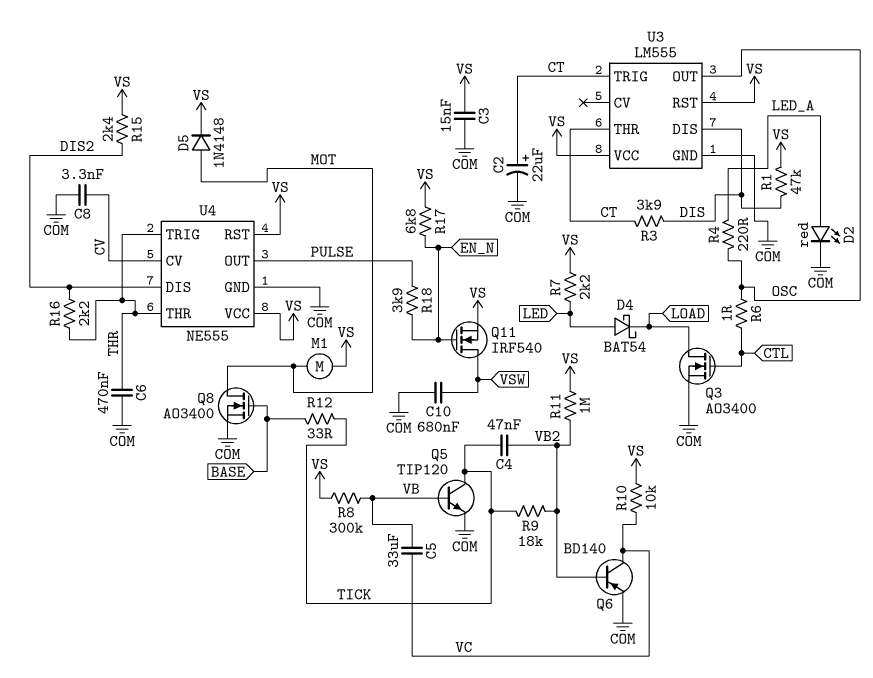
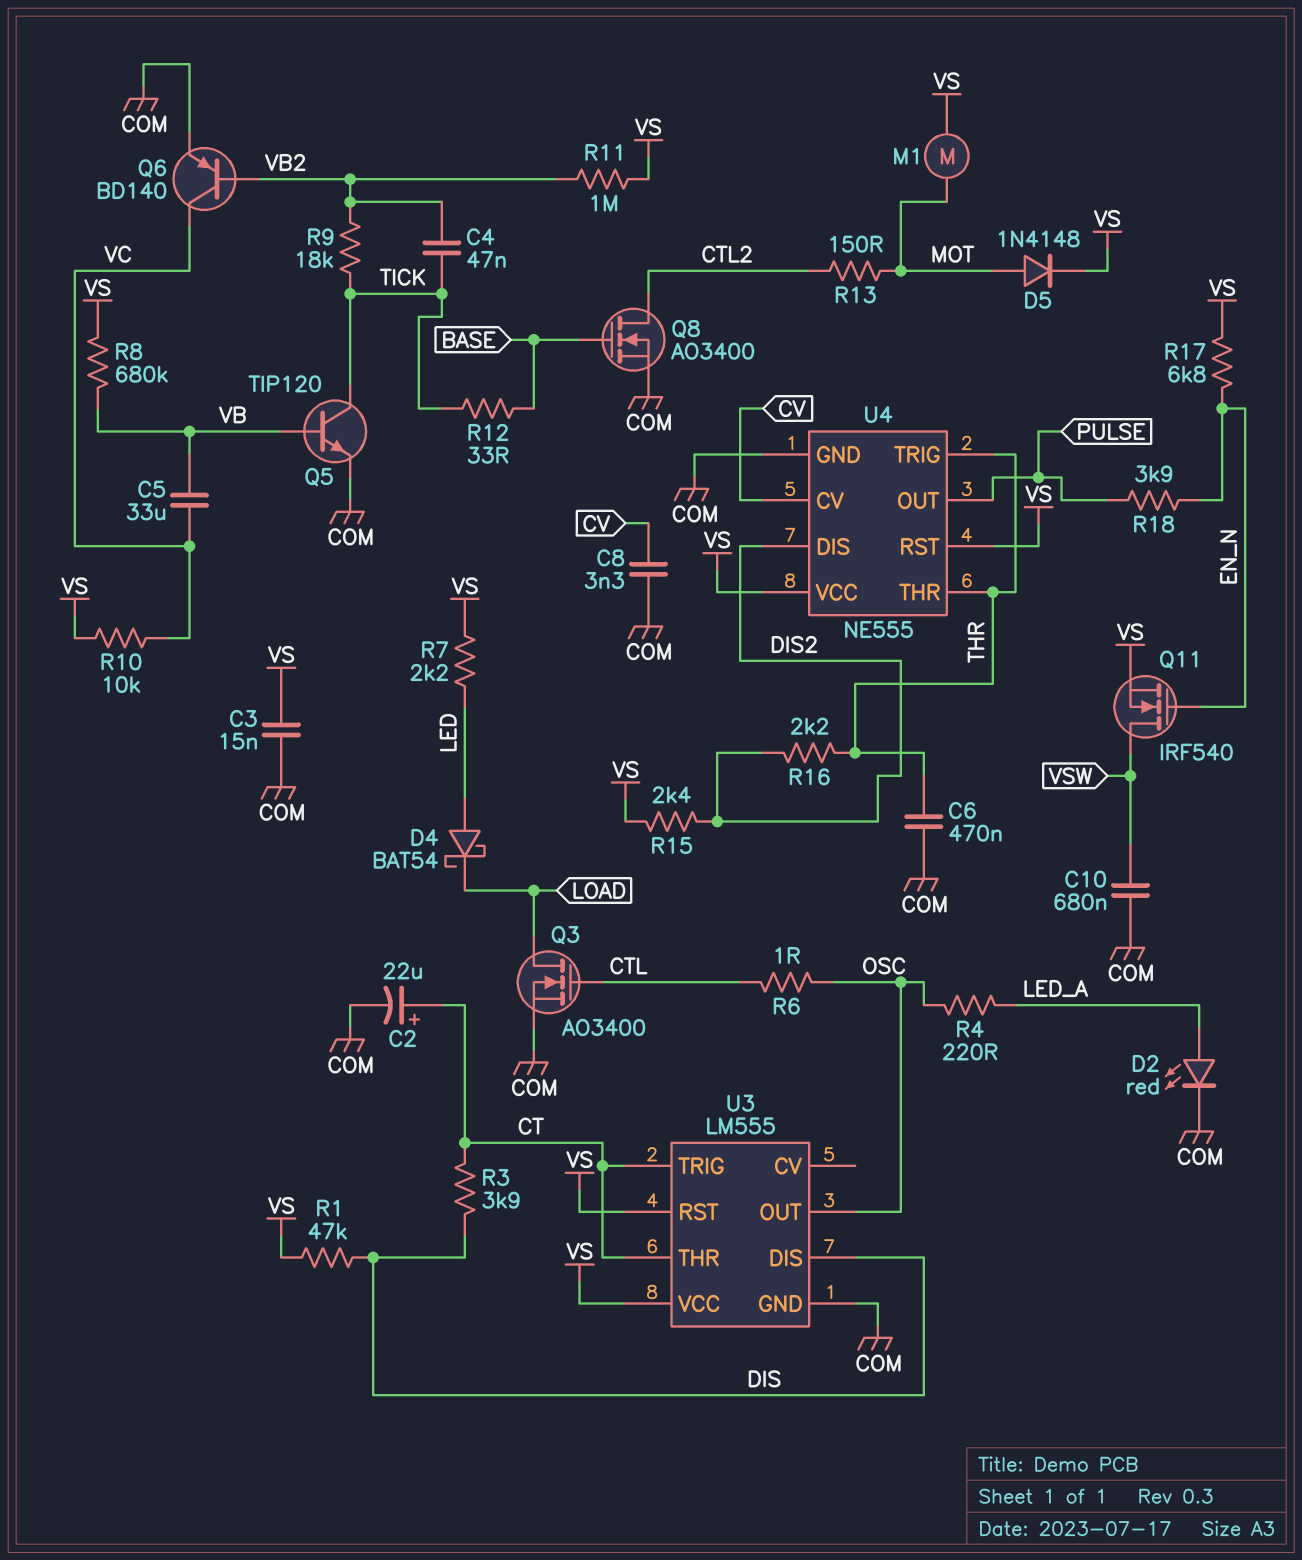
Q8: NMOS AO3400 (G BASE, D MOT, S COM) -> NMOS AO3400 (G BASE, D CTL2, S COM)
R8: 300k (VB, VS) -> 680k (VB, VS)
R13: none -> 150 (CTL2, MOT)

